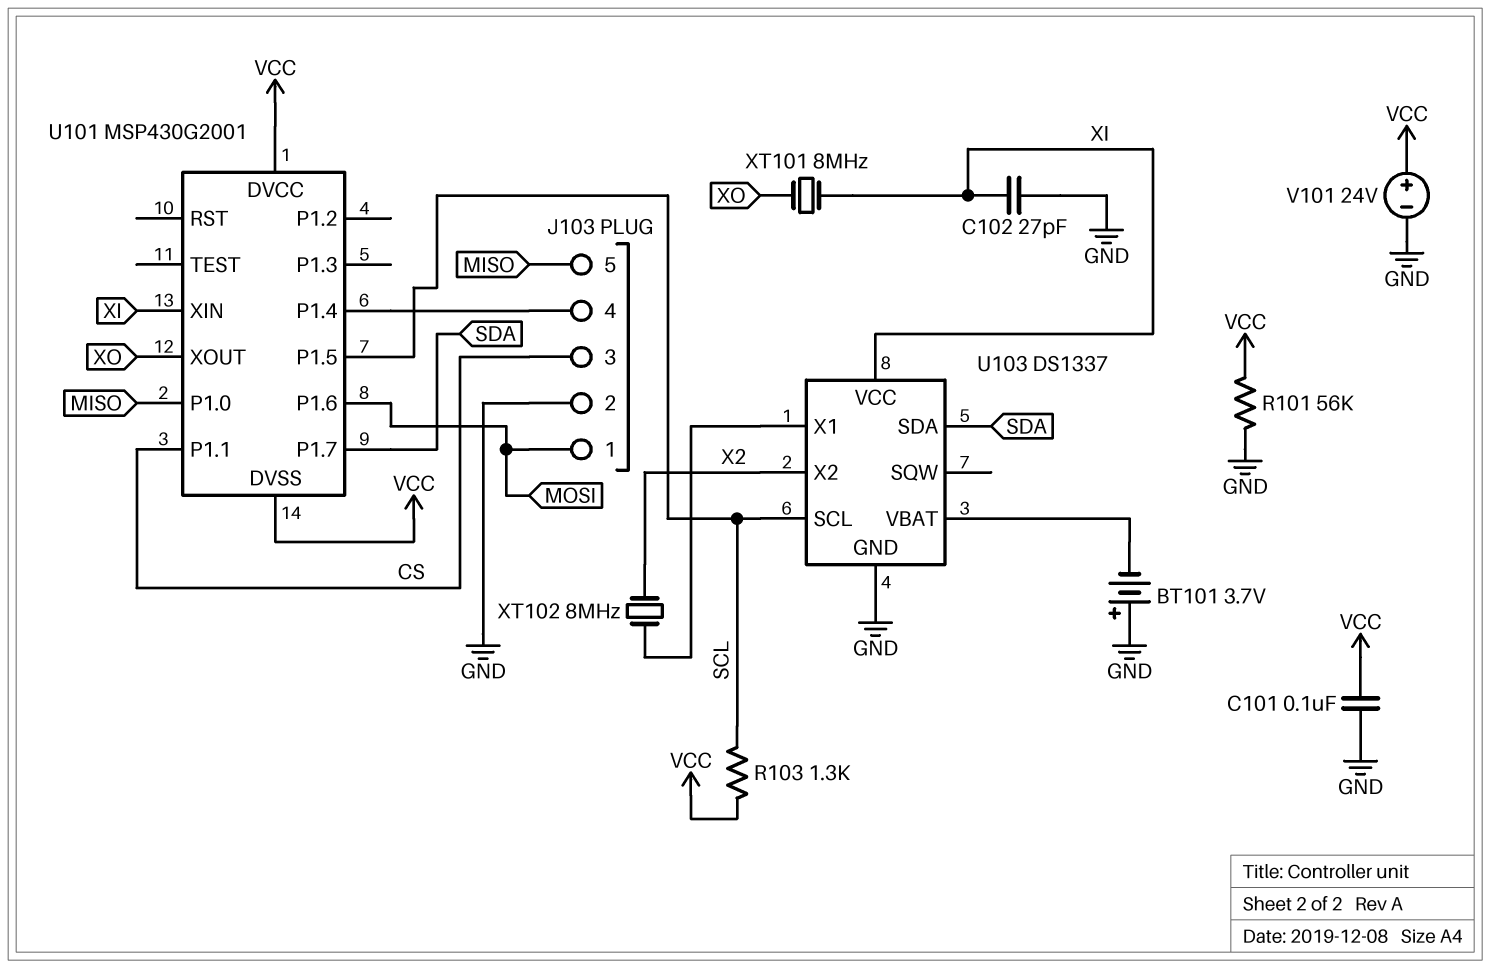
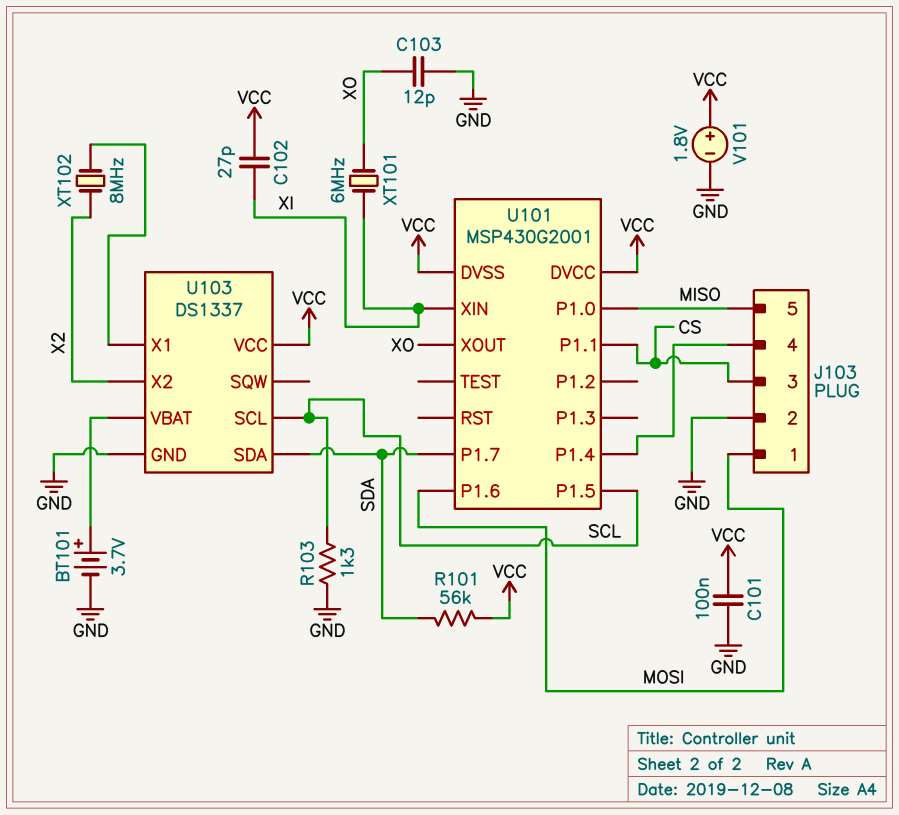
BT101: 3.7V (plus GND, minus U103/VBAT) -> 3.7V (plus U103/VBAT, minus GND)
C102: 27pF (GND, XI) -> 27pF (VCC, XI)
C103: none -> 12pF (GND, XO)
R101: 56k (GND, VCC) -> 56k (SDA, VCC)
R103: 1.3k (SCL, VCC) -> 1.3k (GND, SCL)
U103 pin VCC: XI -> VCC
V101: 24V (plus VCC, minus GND) -> 1.8V (plus VCC, minus GND)
XT101: 8MHz (XI, XO) -> 6MHz (XI, XO)

